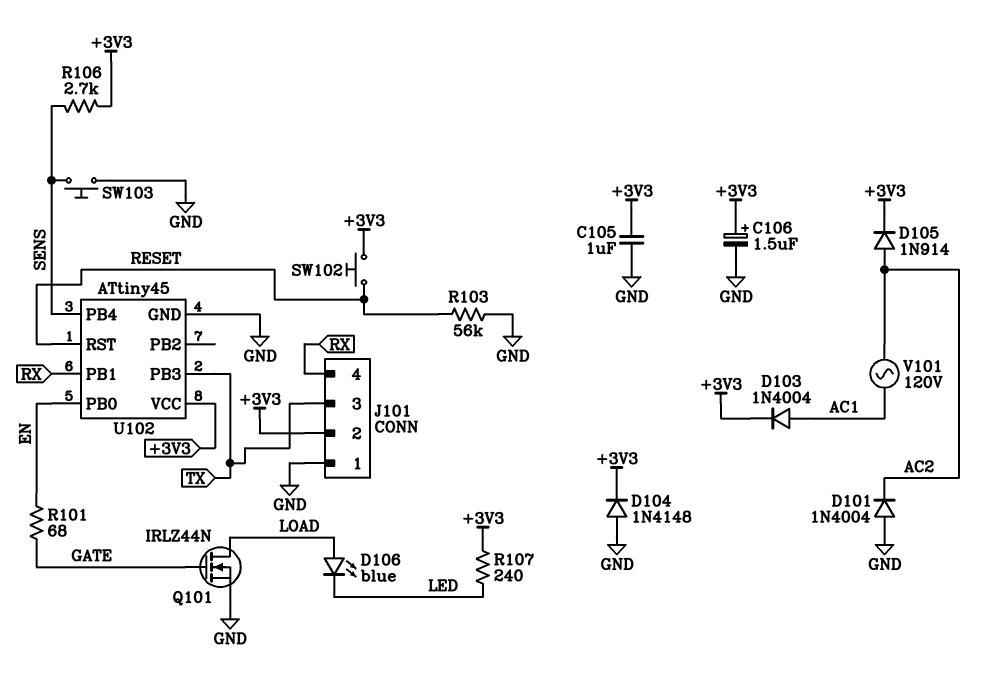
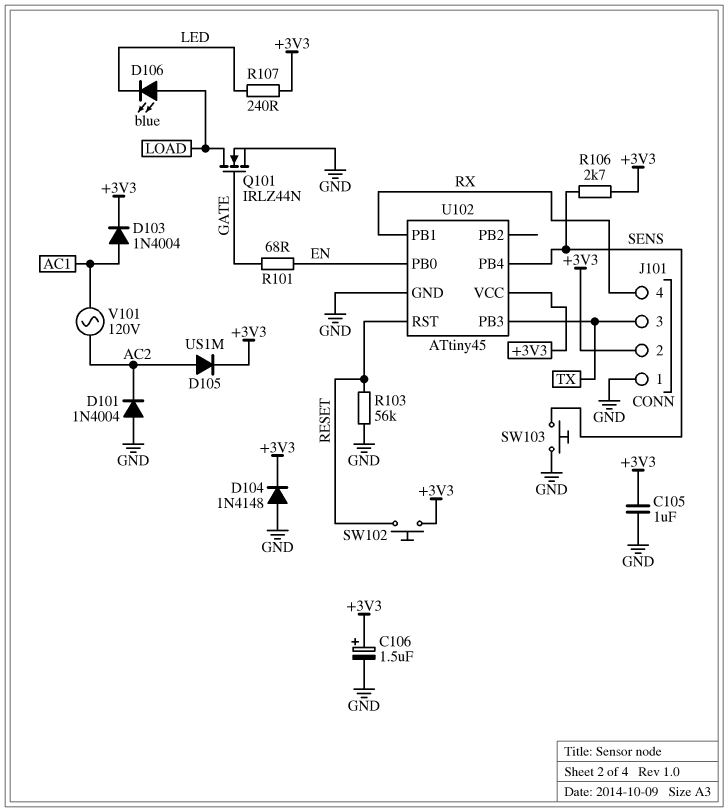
D105: diode 1N914 (A AC2, K +3V3) -> diode US1M (A AC2, K +3V3)

